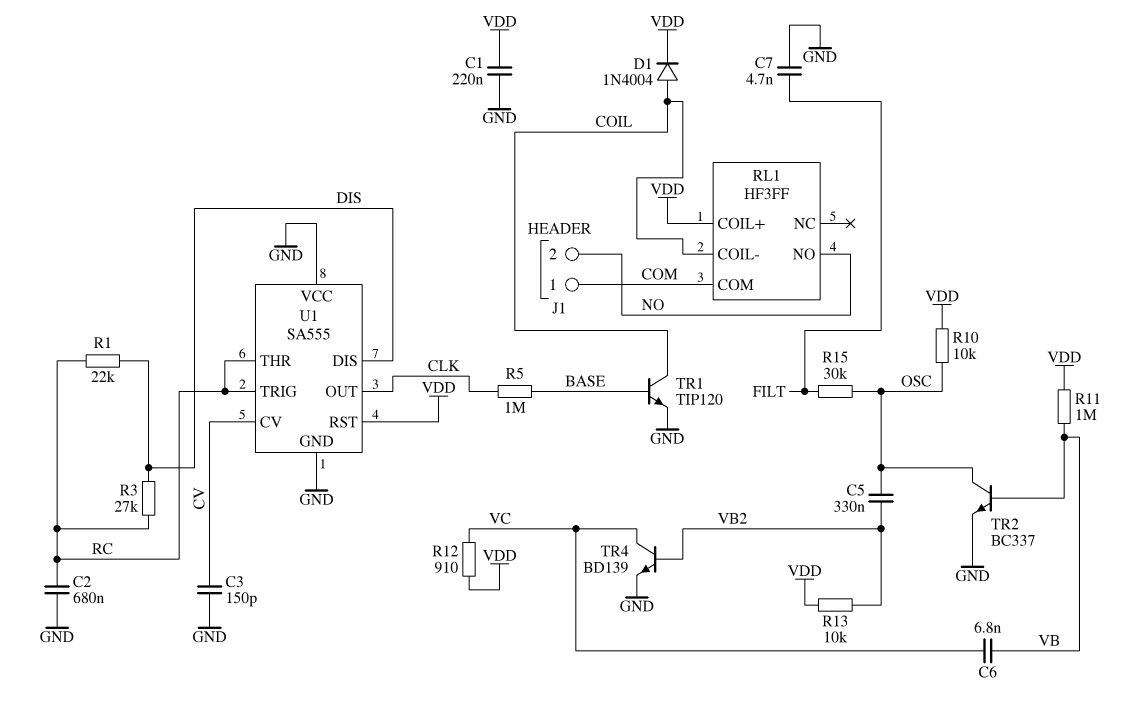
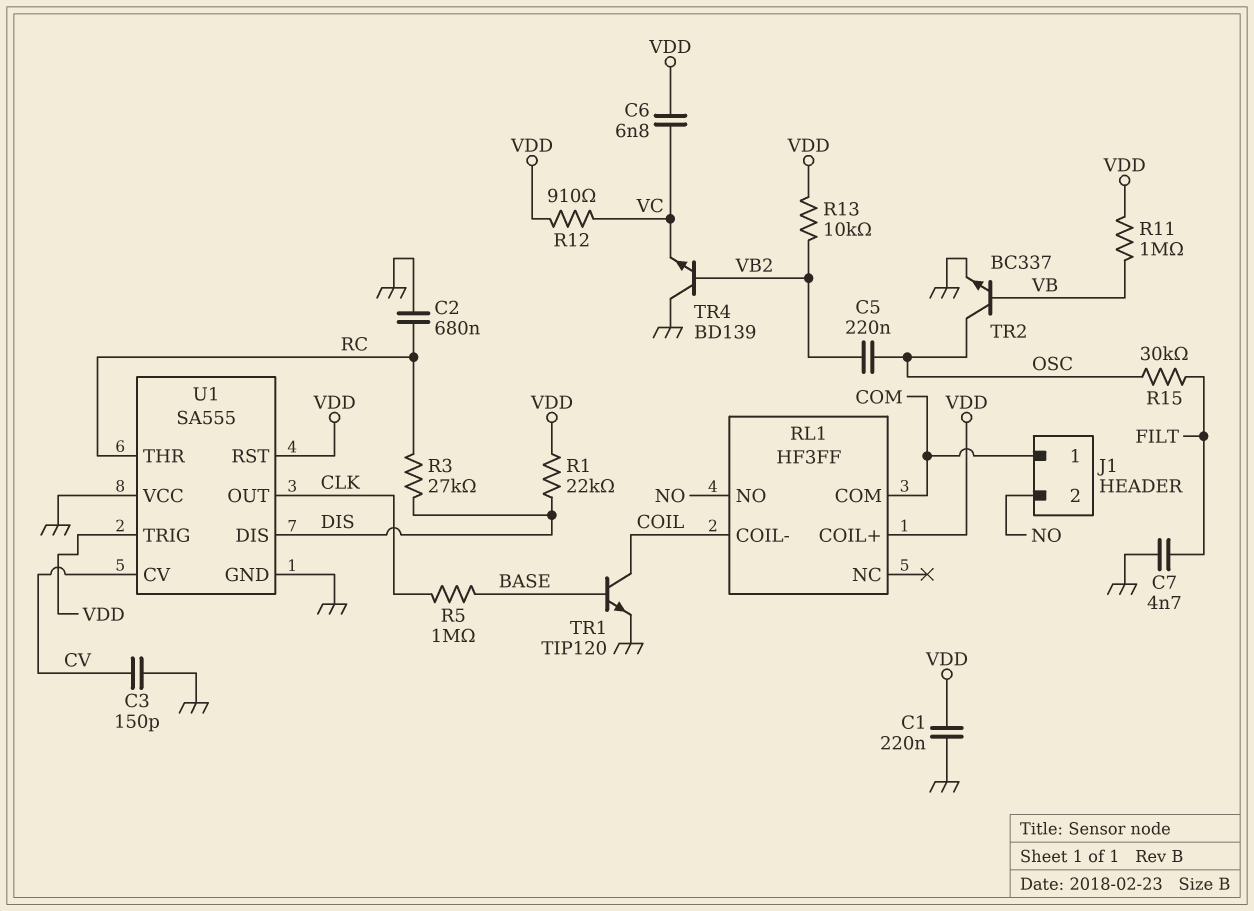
C5: 330nF (OSC, VB2) -> 220nF (OSC, VB2)
C6: 6.8nF (VB, VC) -> 6.8nF (VC, VDD)
D1: diode 1N4004 (A COIL, K VDD) -> none
R1: 22k (DIS, RC) -> 22k (DIS, VDD)
R10: 10k (OSC, VDD) -> none
TR4: NPN BD139 (B VB2, C VC, E GND) -> NPN BD139 (B VB2, C GND, E VC)
U1 pin TRIG: RC -> VDD

